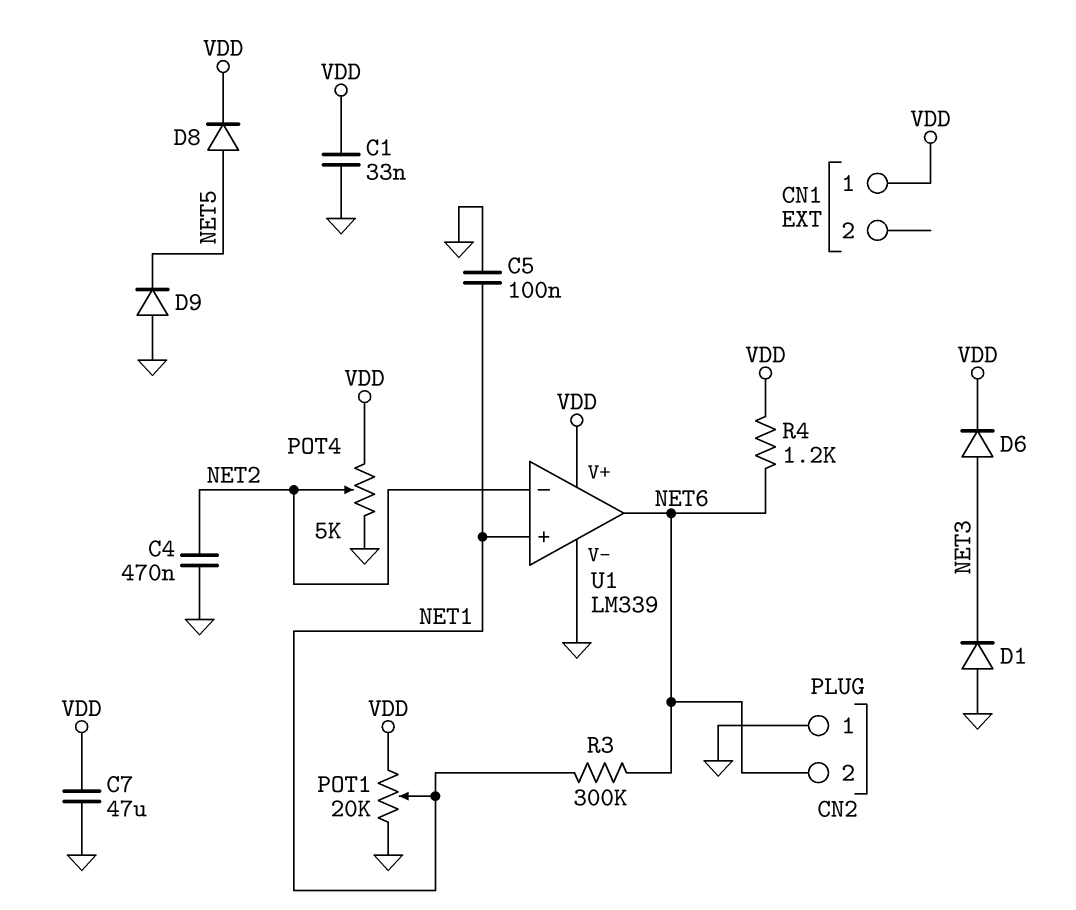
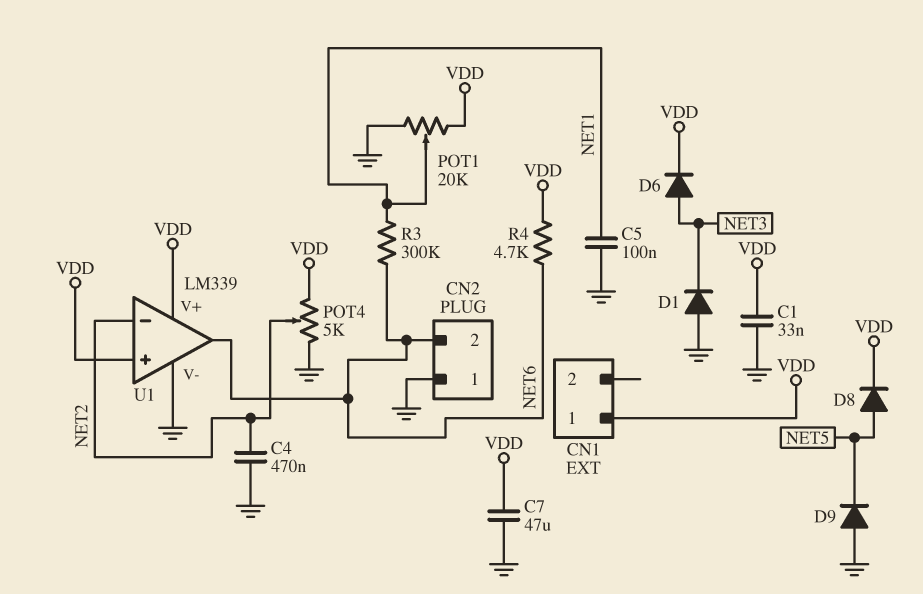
R4: 1.2k (NET6, VDD) -> 4.7k (NET6, VDD)
U1 pin in+: NET1 -> VDD

